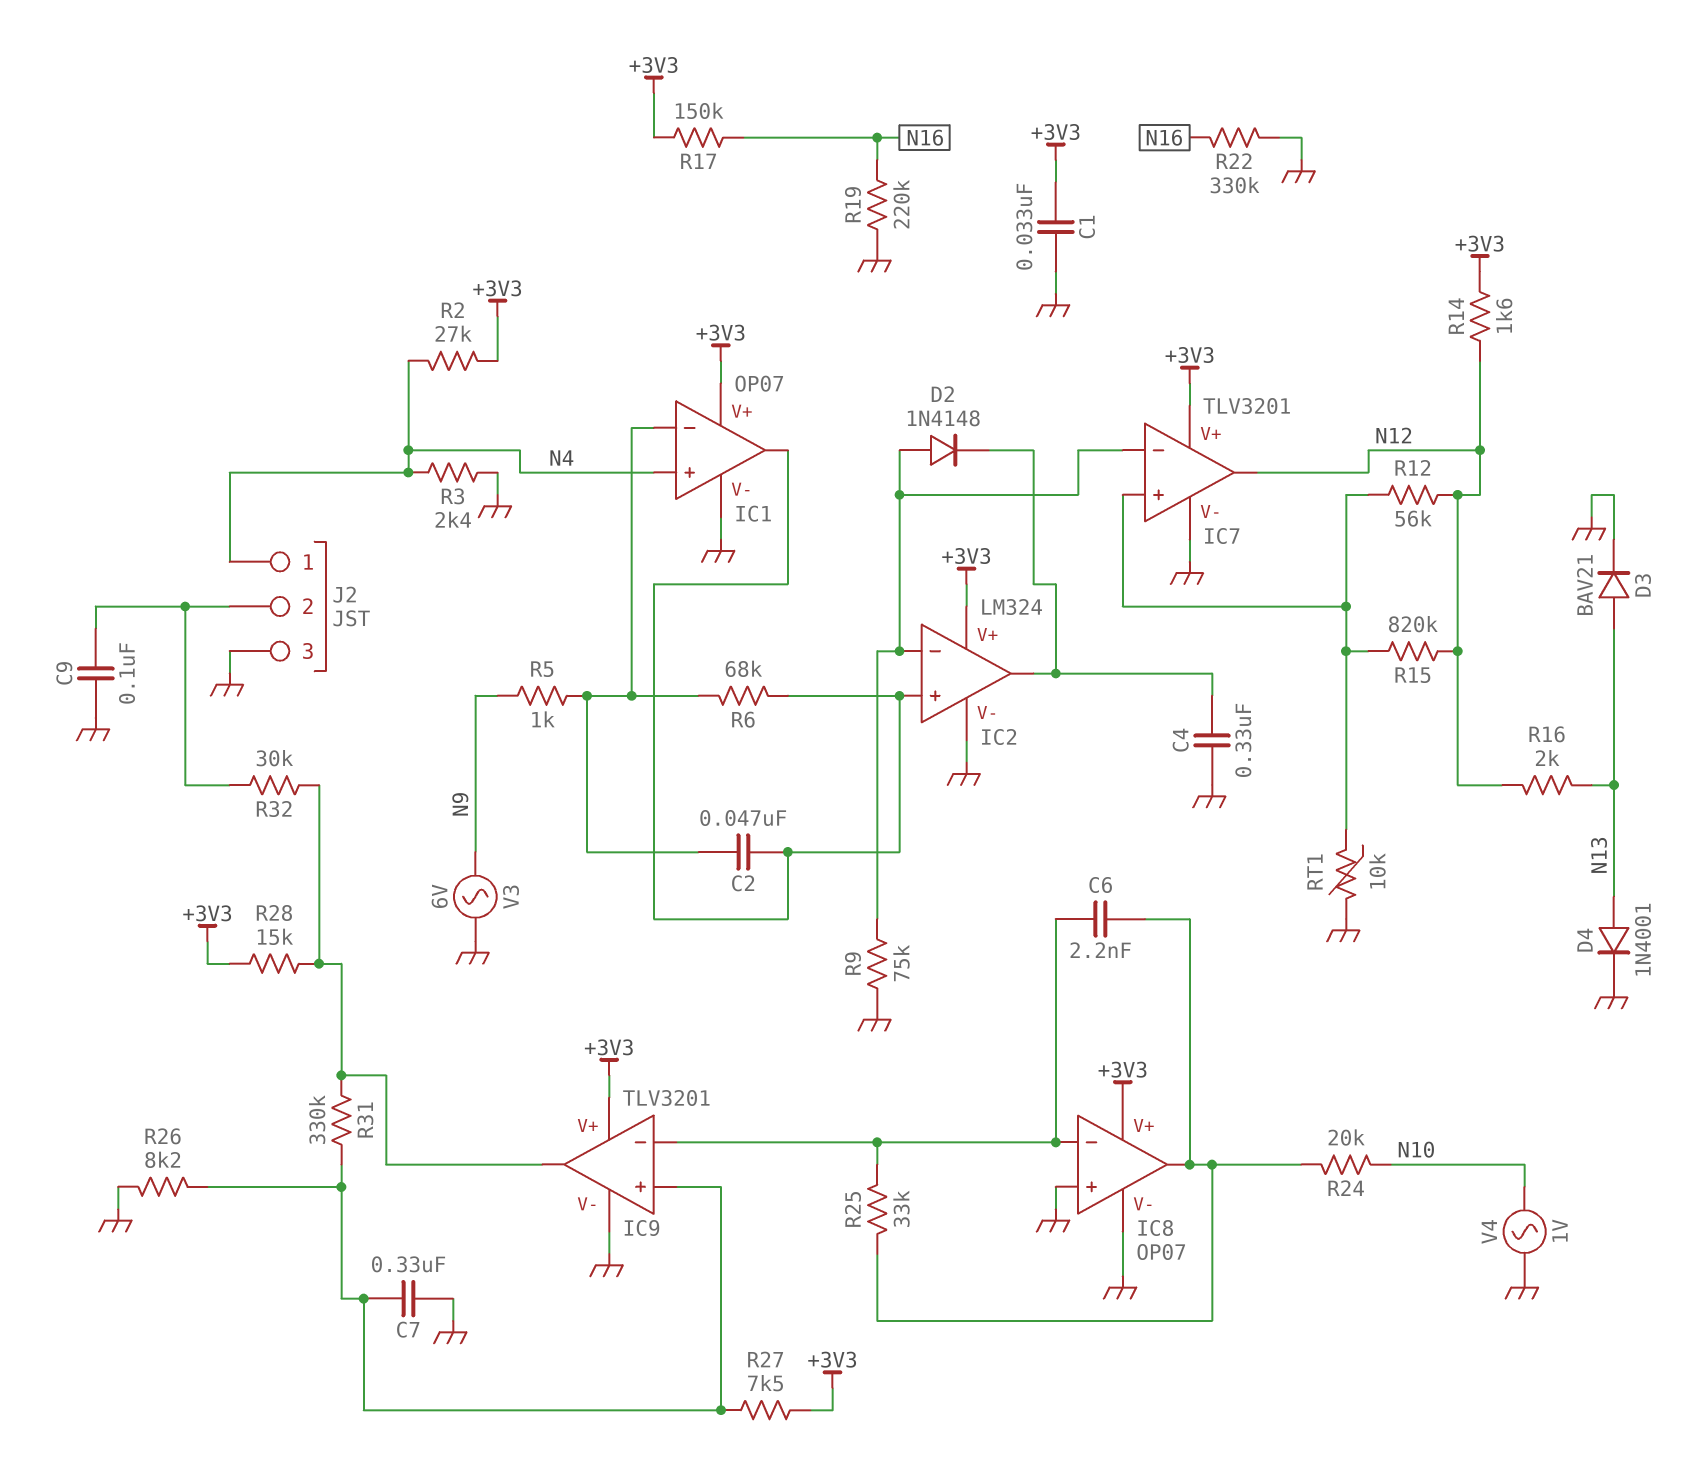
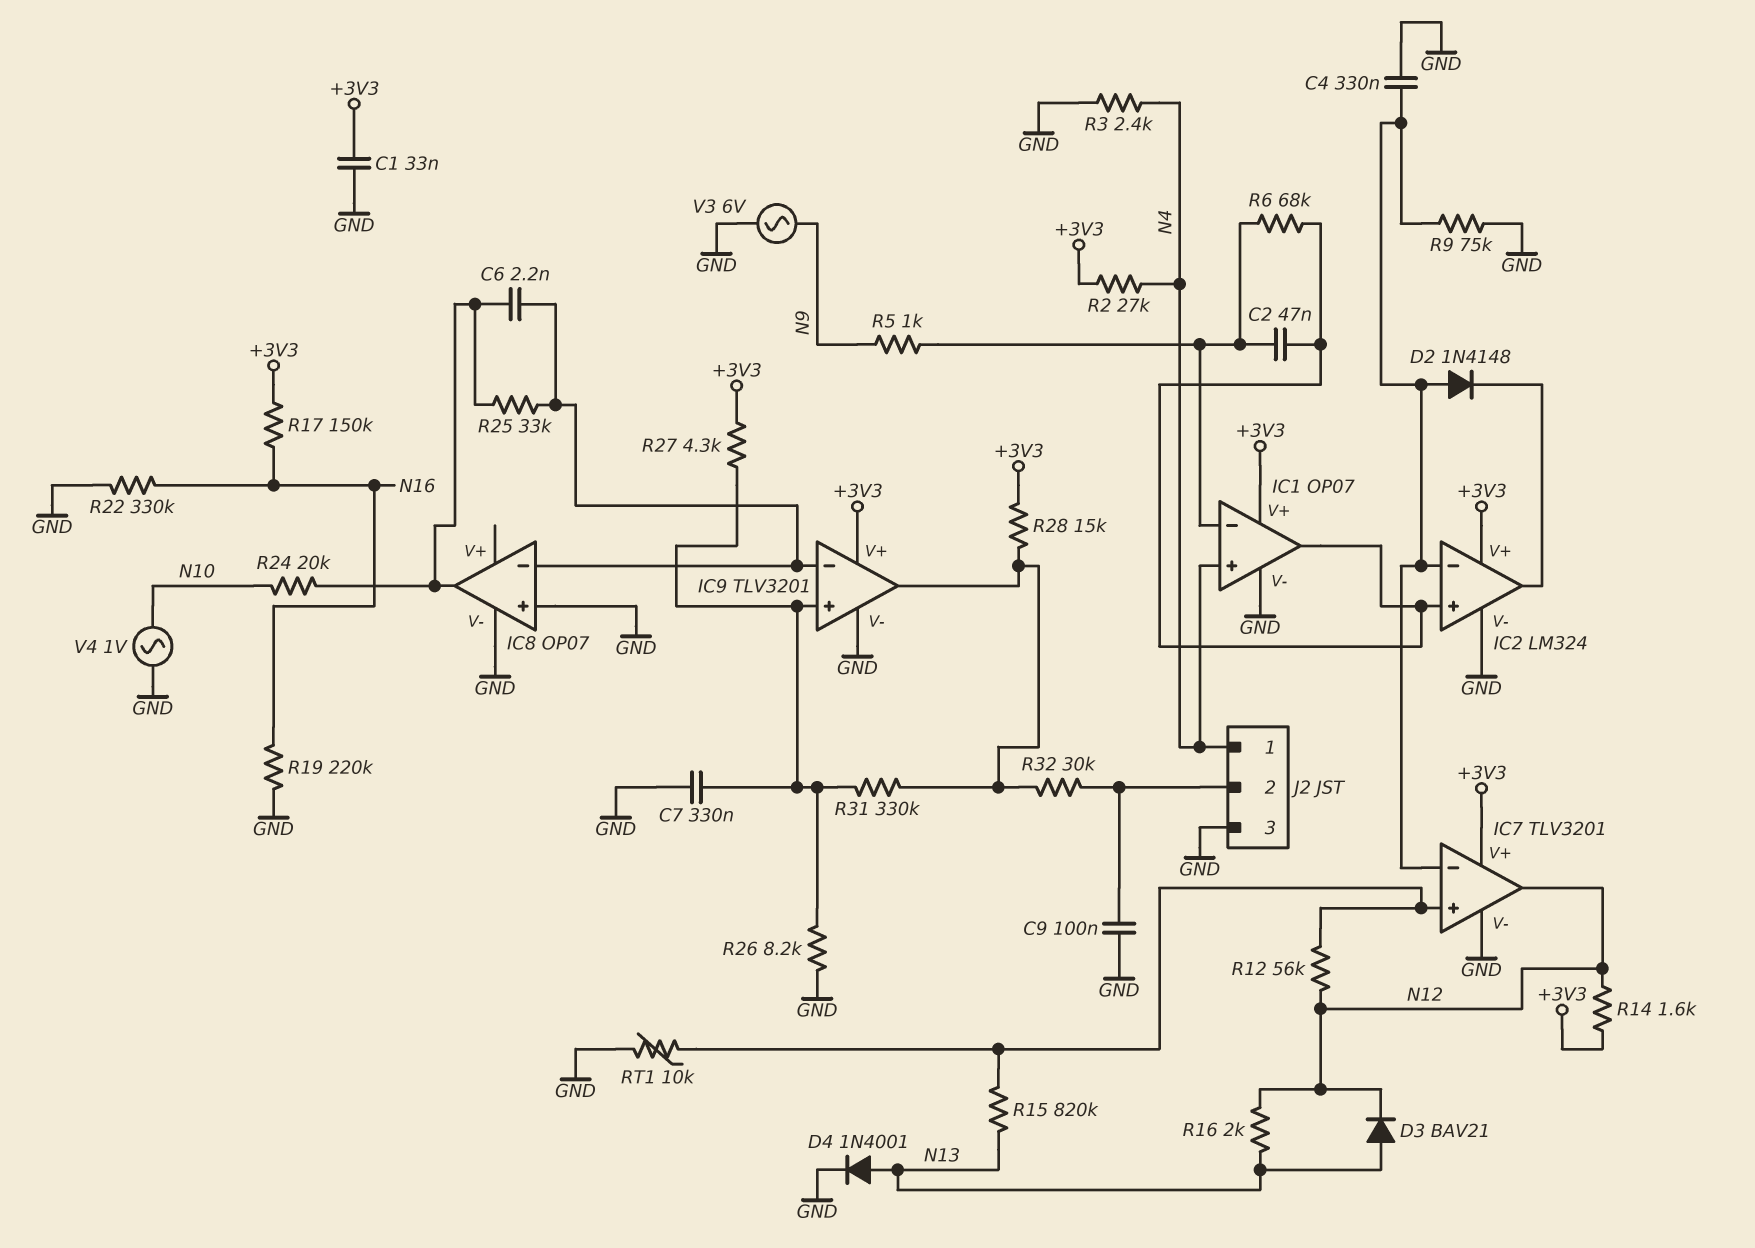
C4: 330nF (GND, IC2/out) -> 330nF (GND, IC2/in-)
D3: diode BAV21 (A N13, K GND) -> diode BAV21 (A N13, K N12)
IC8 pin V+: +3V3 -> none
R15: 820k (IC7/in+, N12) -> 820k (IC7/in+, N13)
R27: 7.5k (+3V3, IC9/in+) -> 4.3k (+3V3, IC9/in+)

